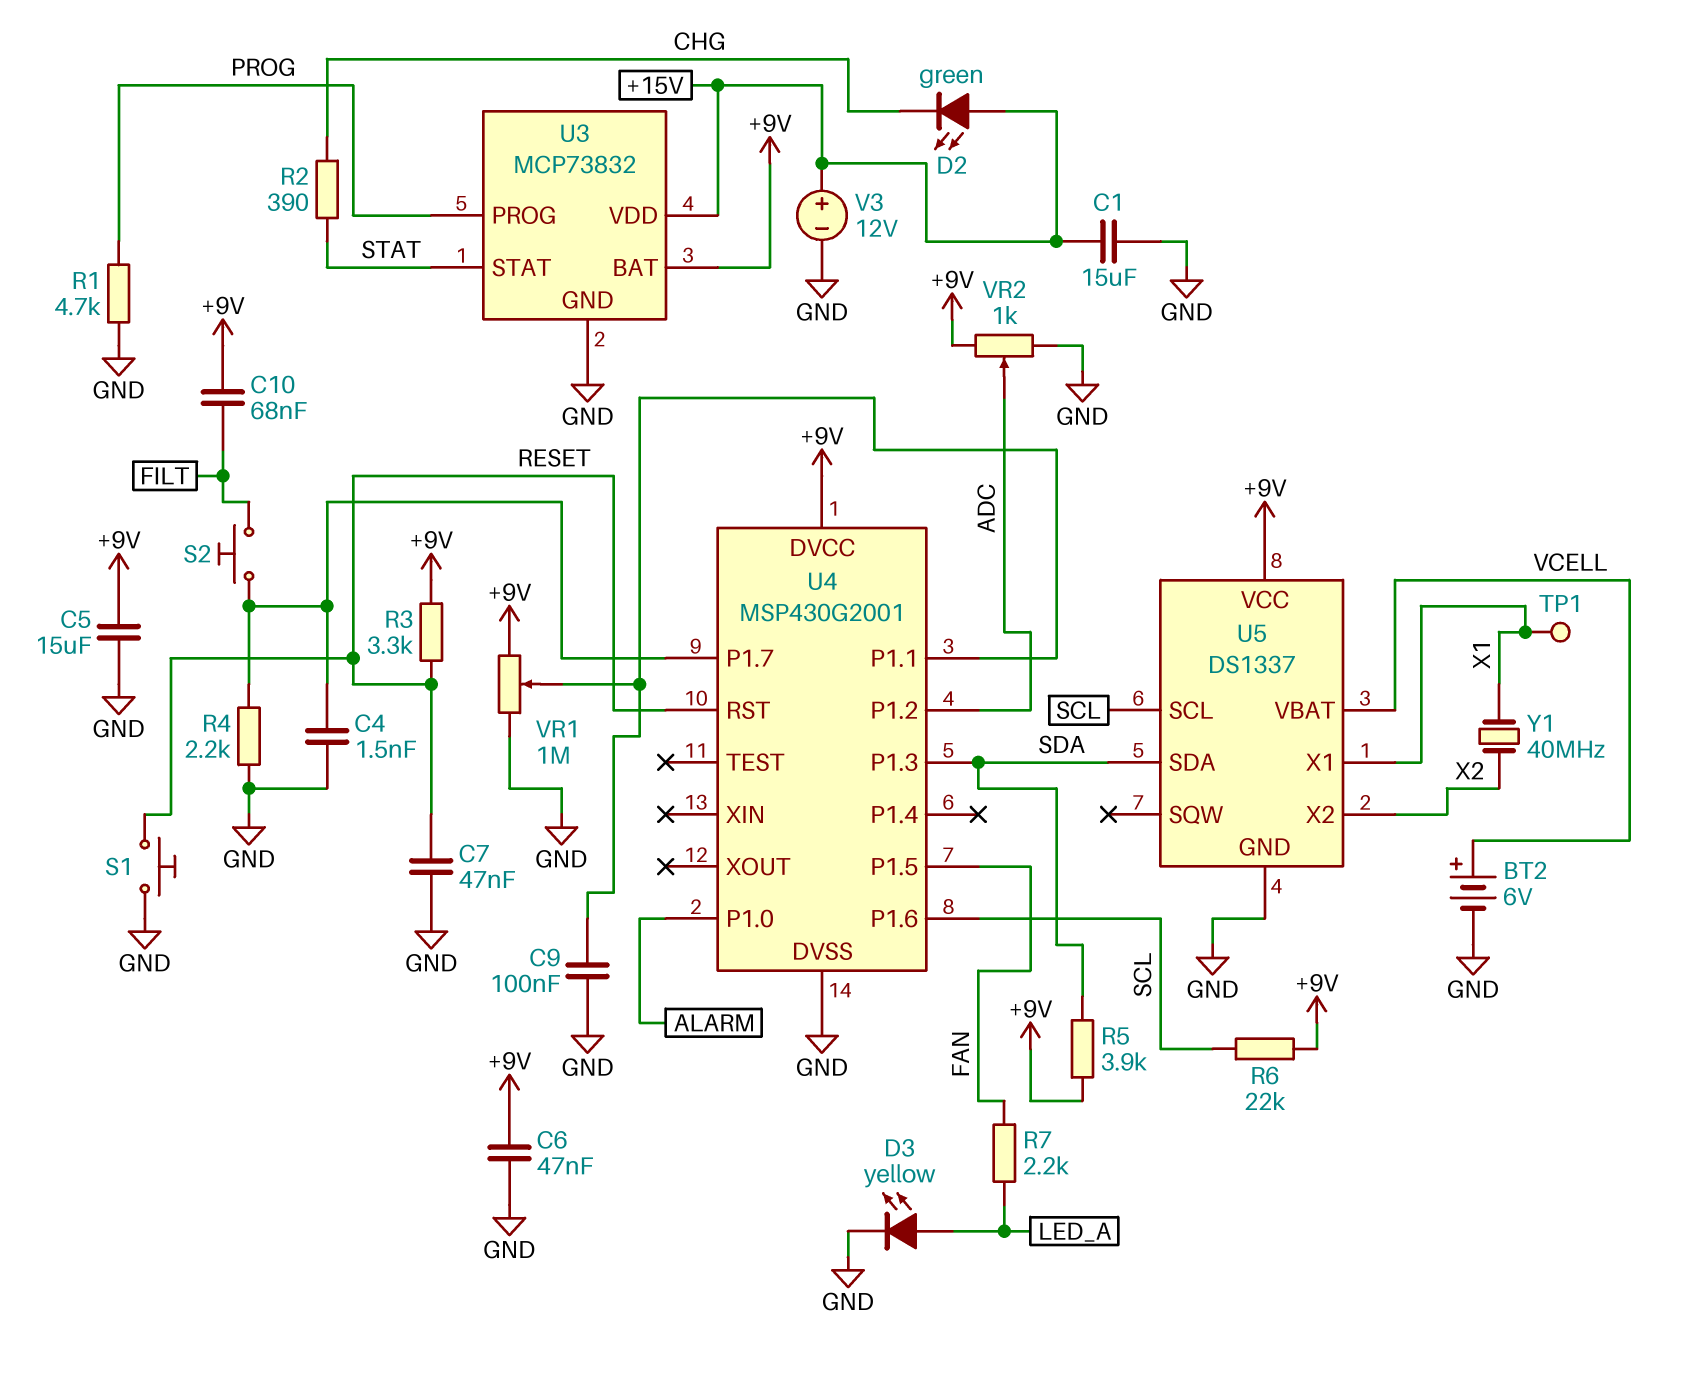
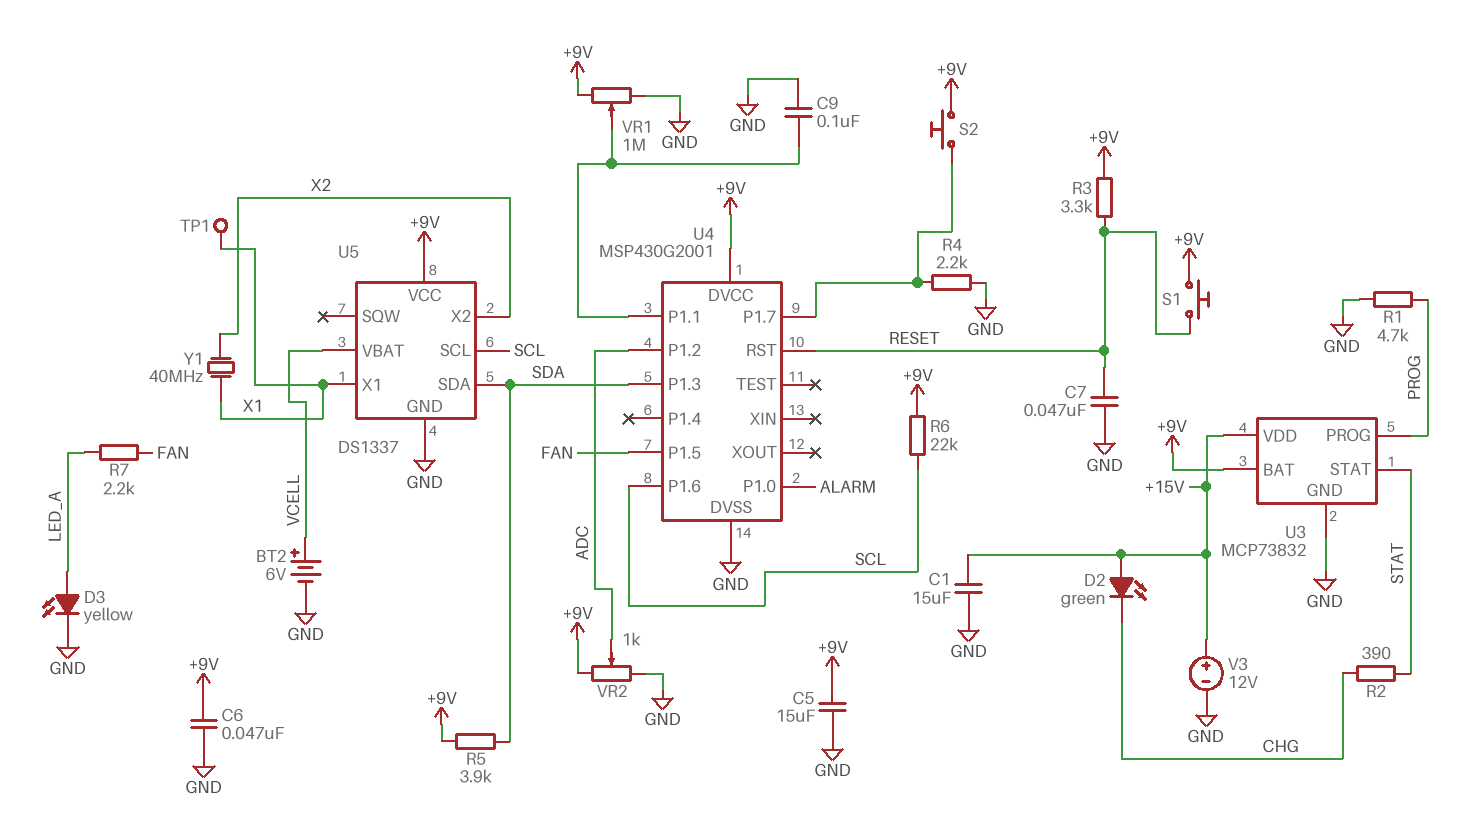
C4: 1.5nF (GND, U4/P1.7) -> none
C10: 68nF (+9V, FILT) -> none
S1: button (GND, RESET) -> button (+9V, RESET)
S2: button (FILT, U4/P1.7) -> button (+9V, U4/P1.7)

